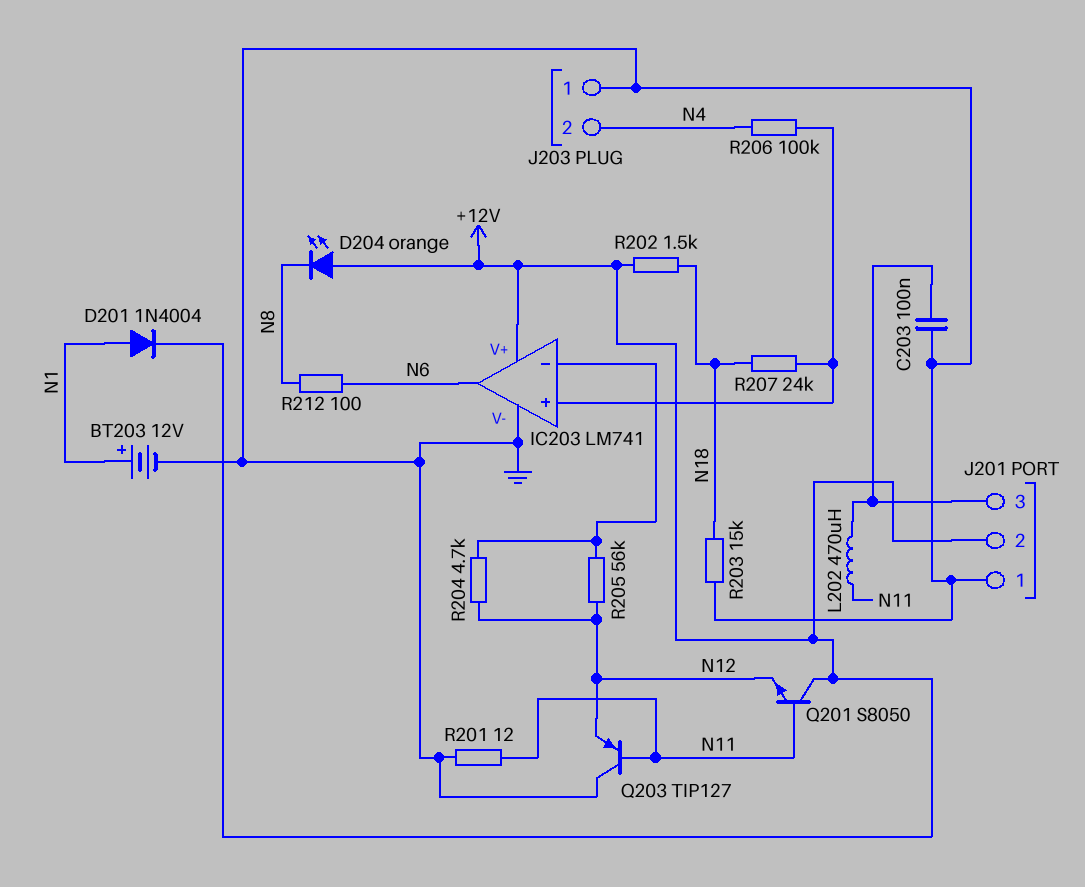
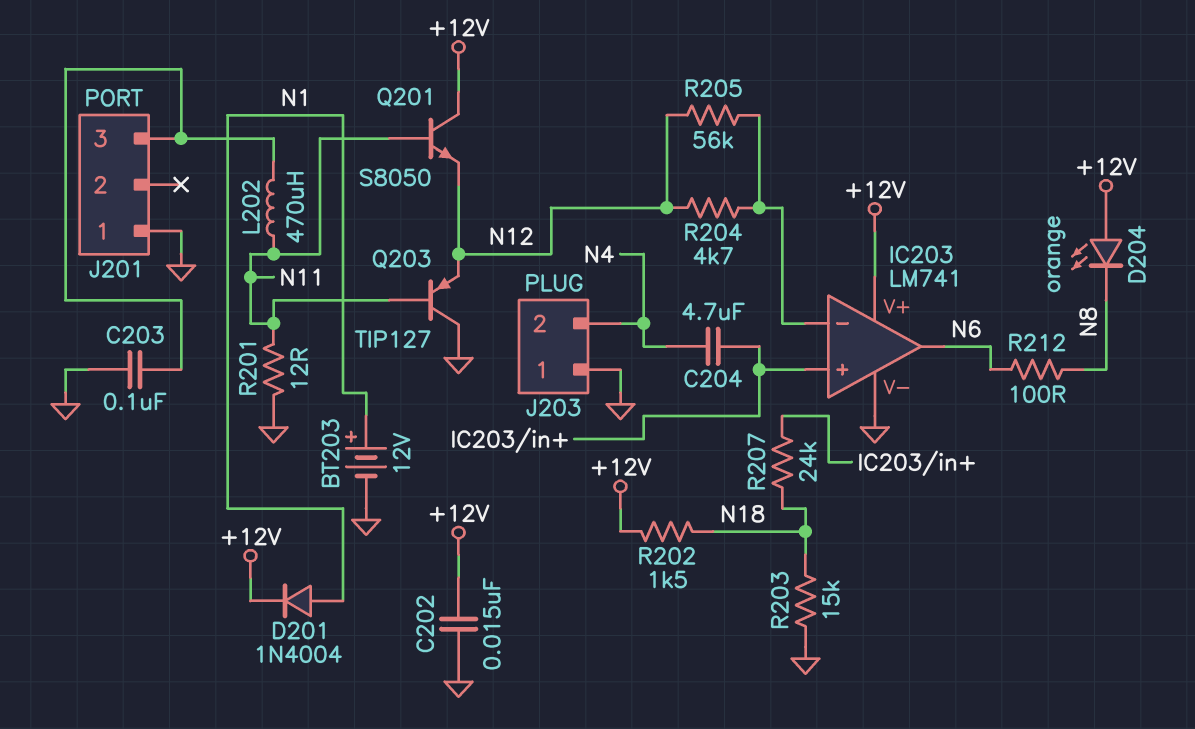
C202: none -> 15nF (+12V, GND)
C204: none -> 4.7uF (IC203/in+, N4)
J201 pin 2: +12V -> none
R206: 100k (IC203/in+, N4) -> none

